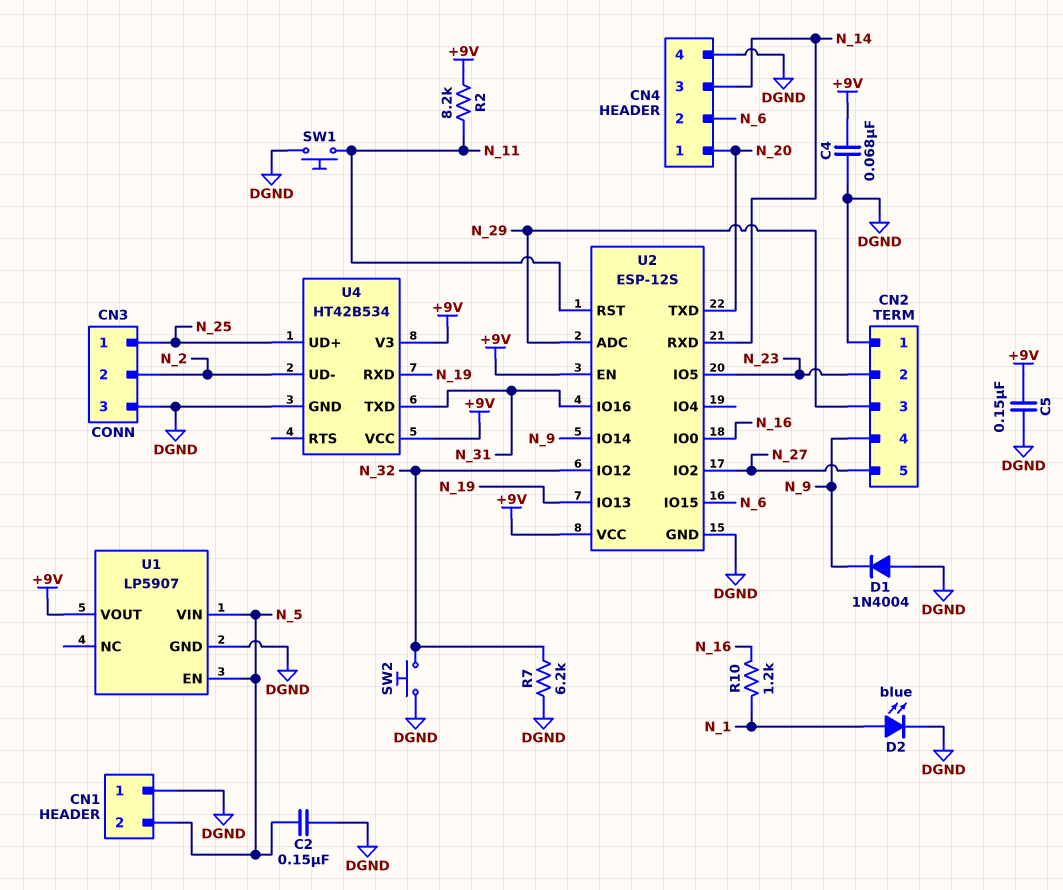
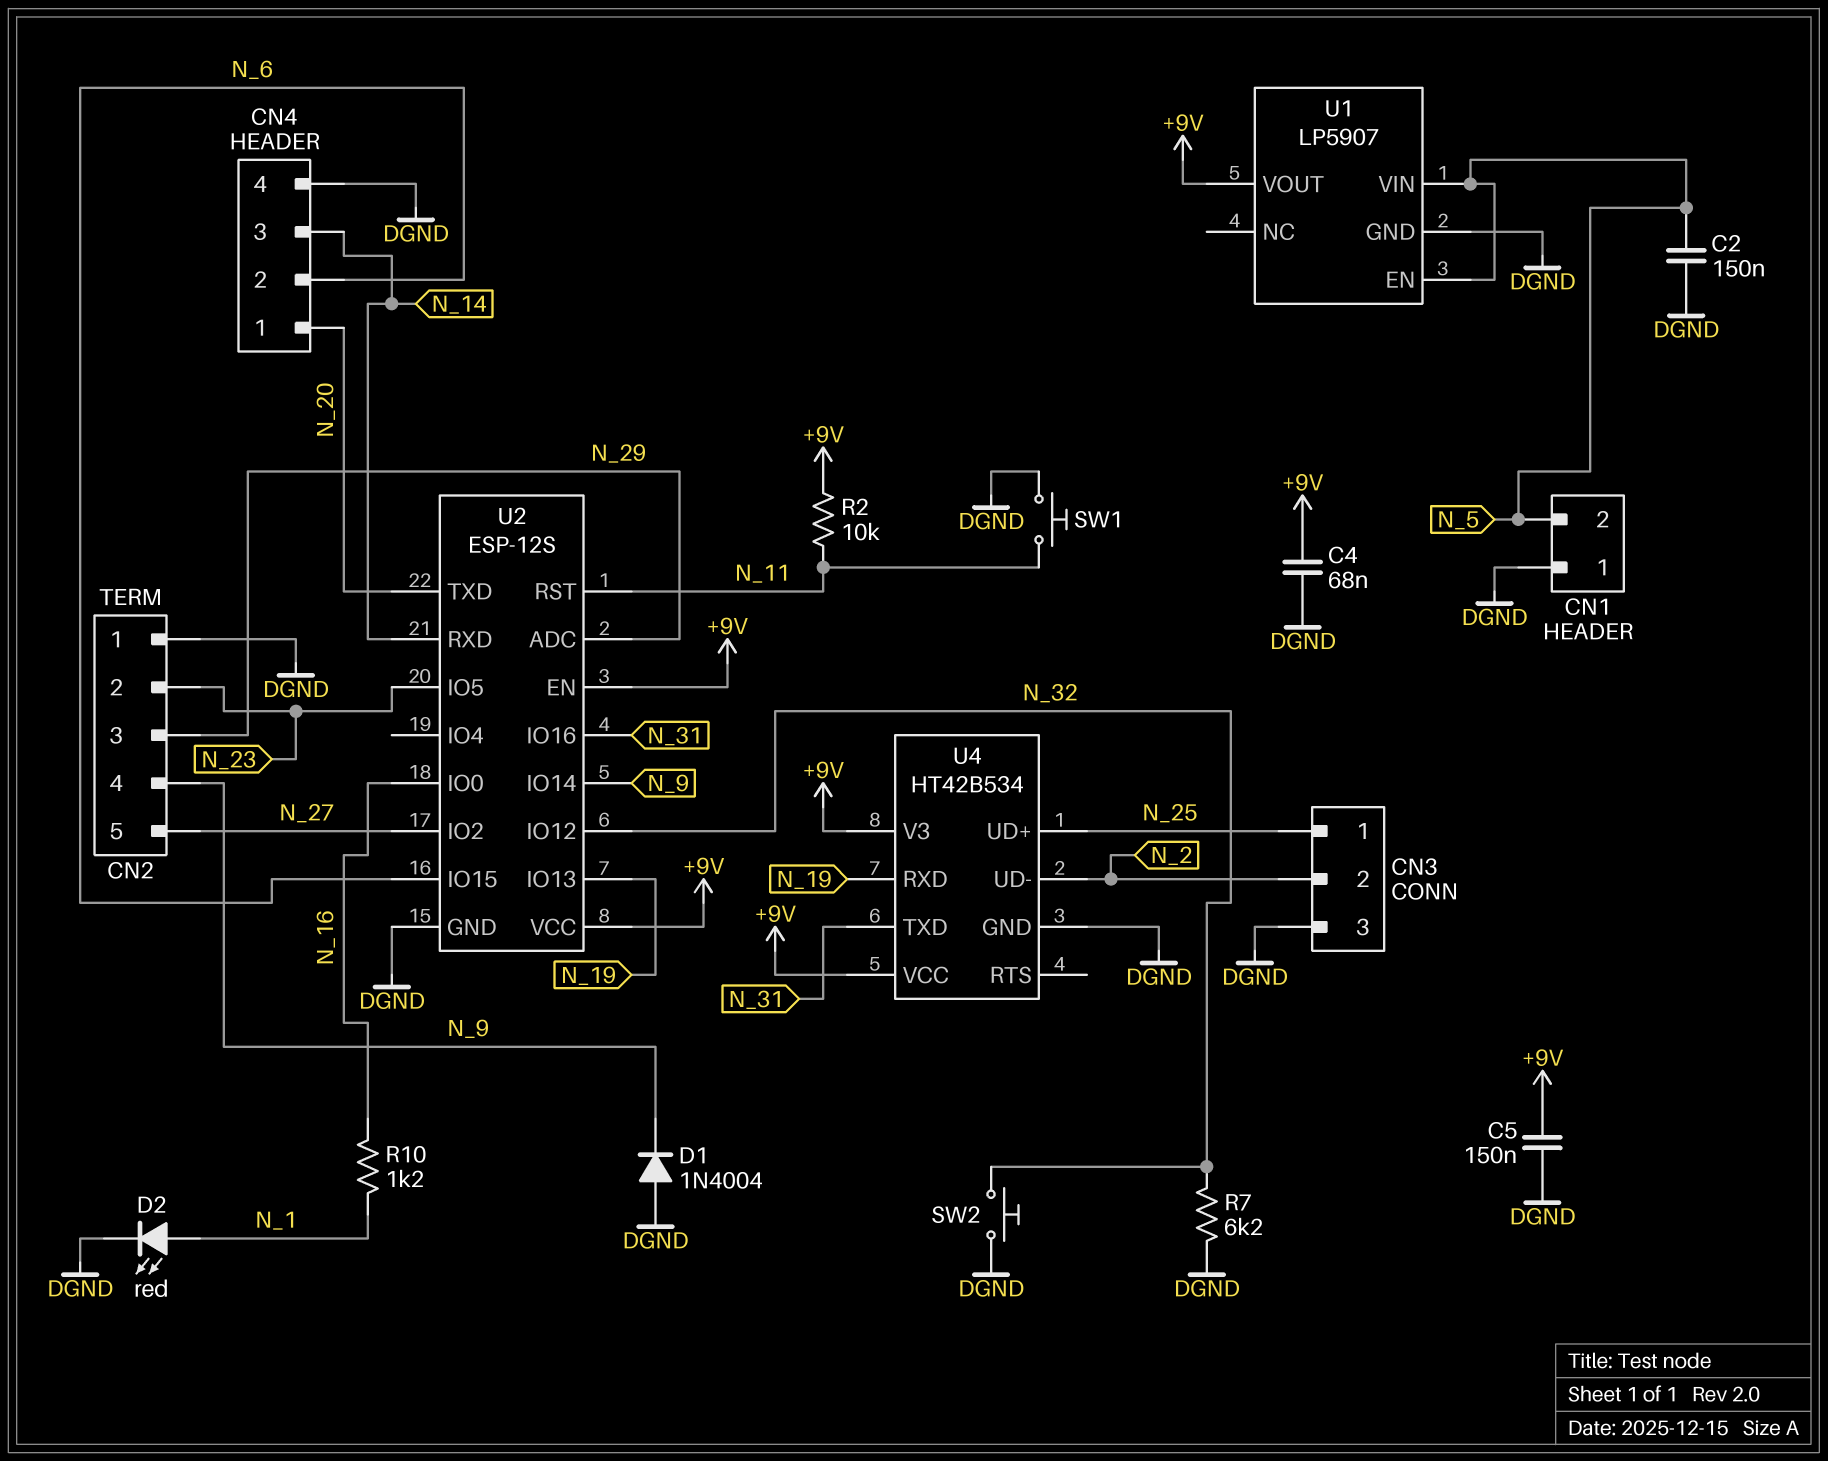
D2: LED blue (A N_1, K DGND) -> LED red (A N_1, K DGND)
R2: 8.2k (+9V, N_11) -> 10k (+9V, N_11)

